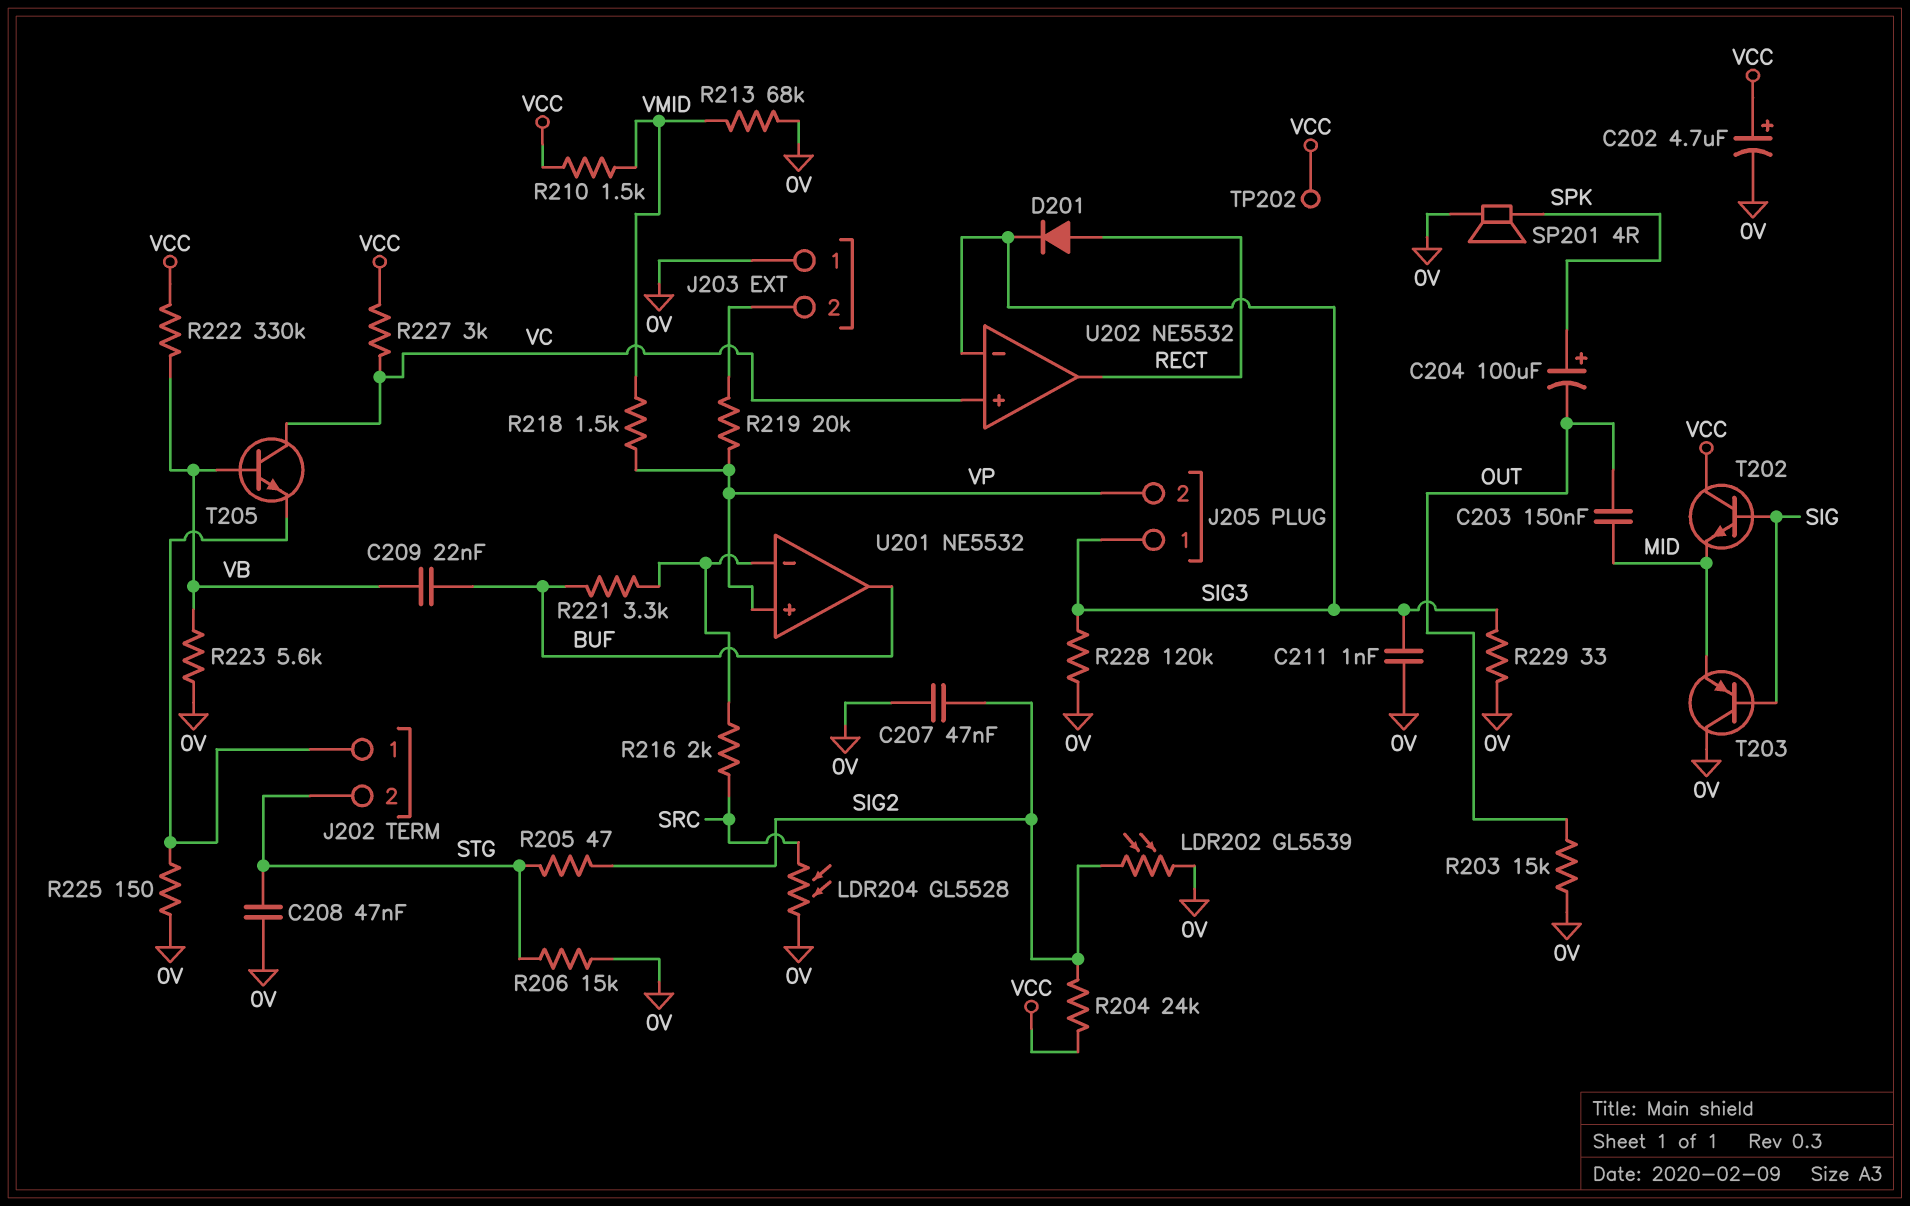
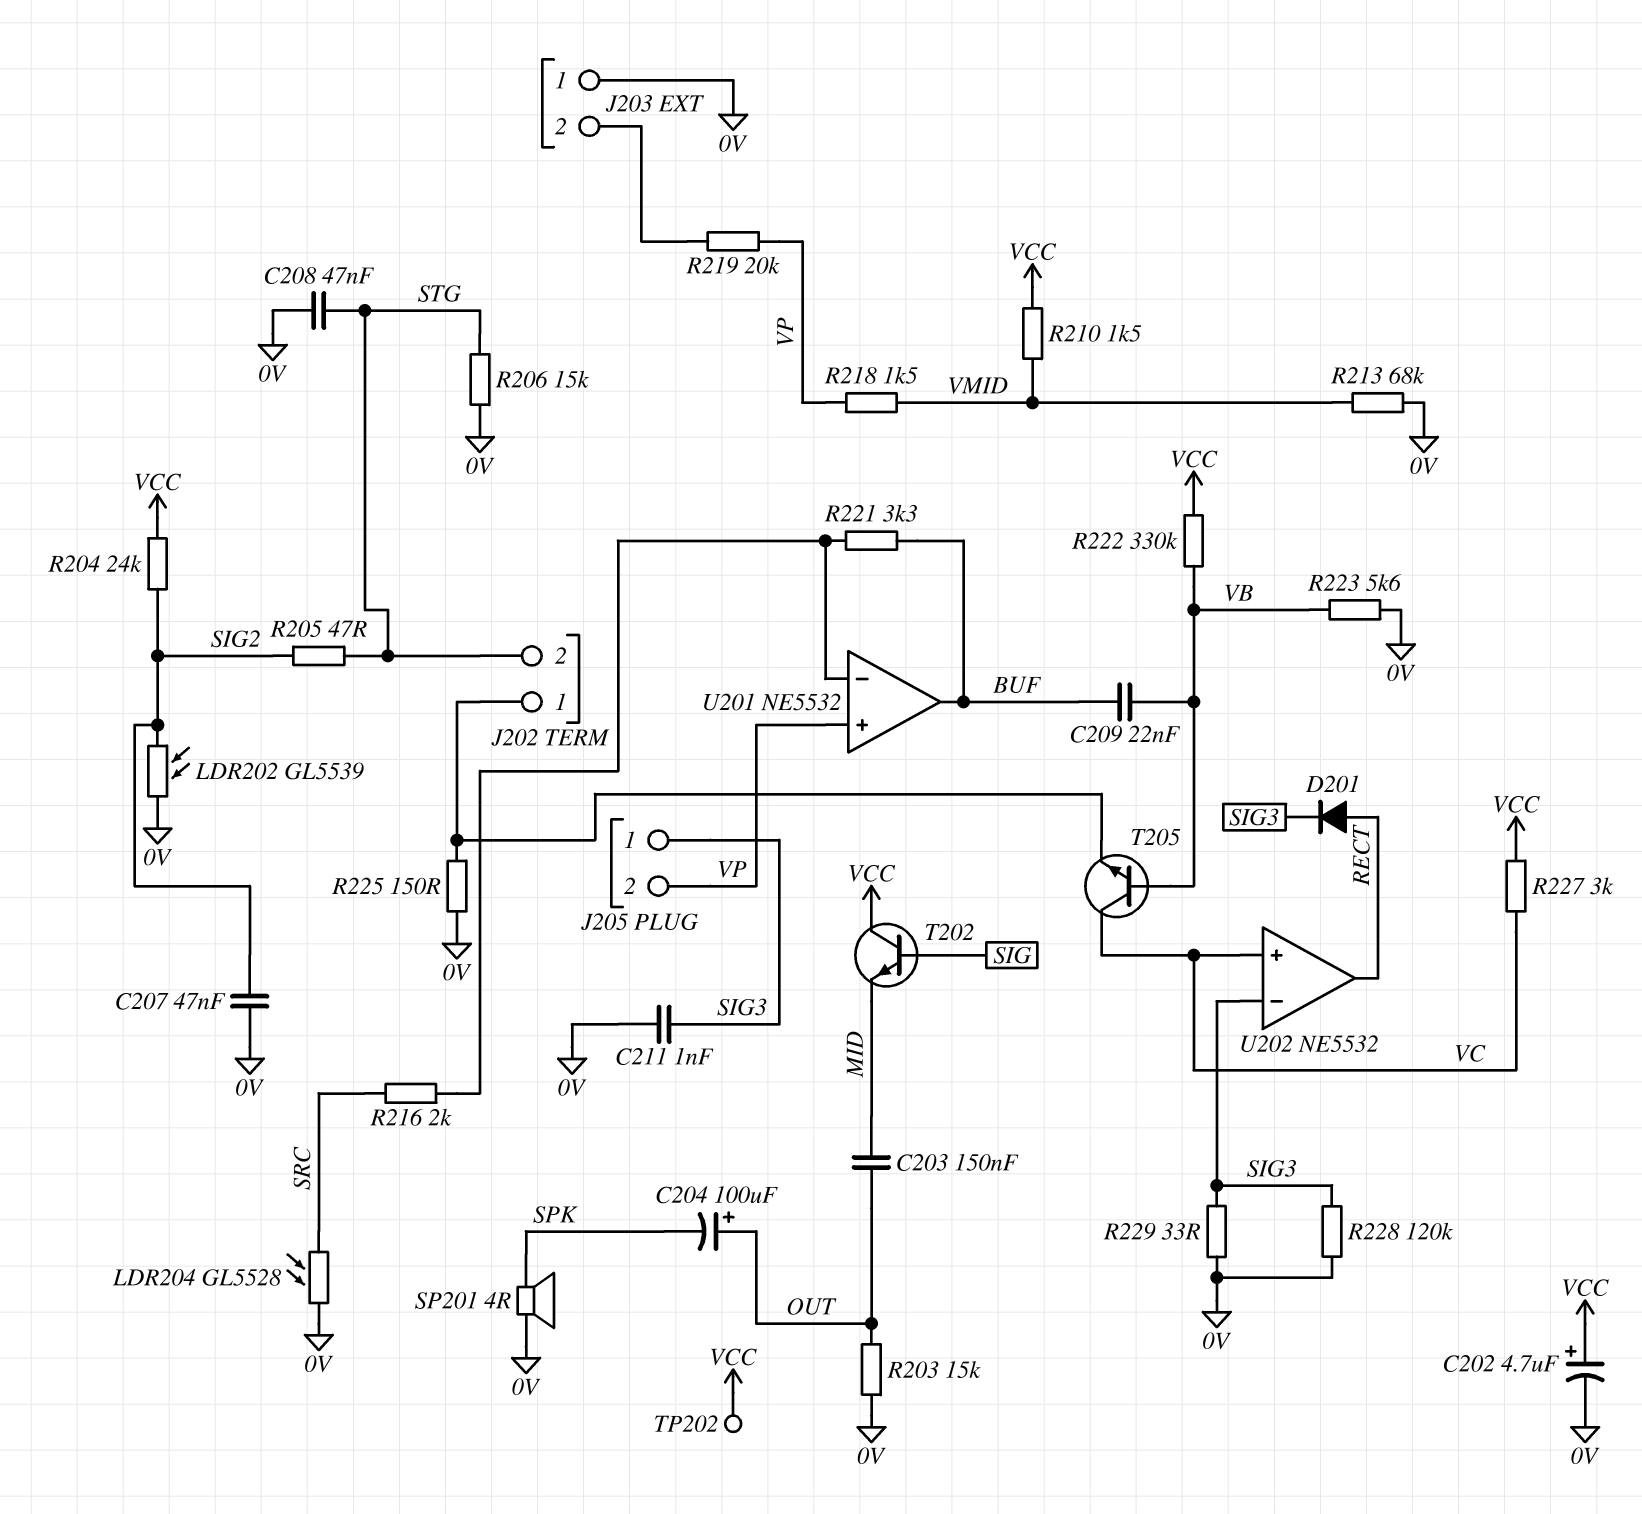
C204: 100uF (plus SPK, minus OUT) -> 100uF (plus OUT, minus SPK)
T203: PNP (B SIG, C 0V, E MID) -> none

